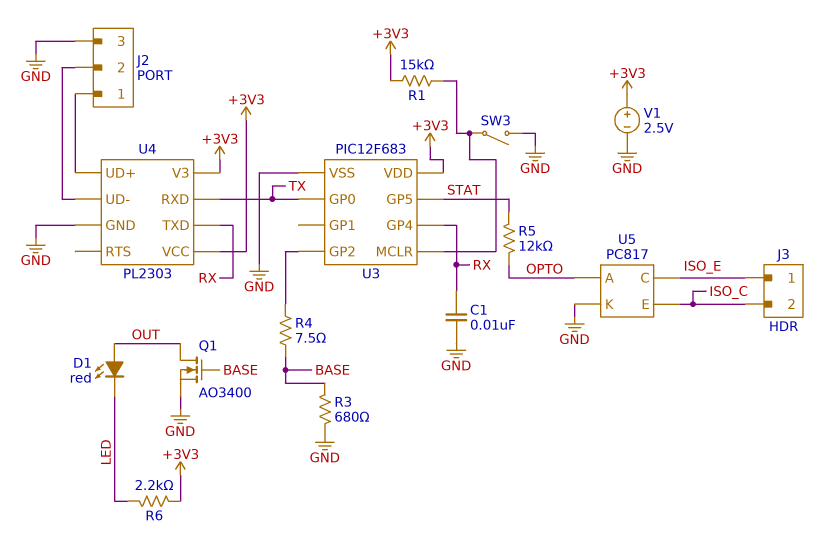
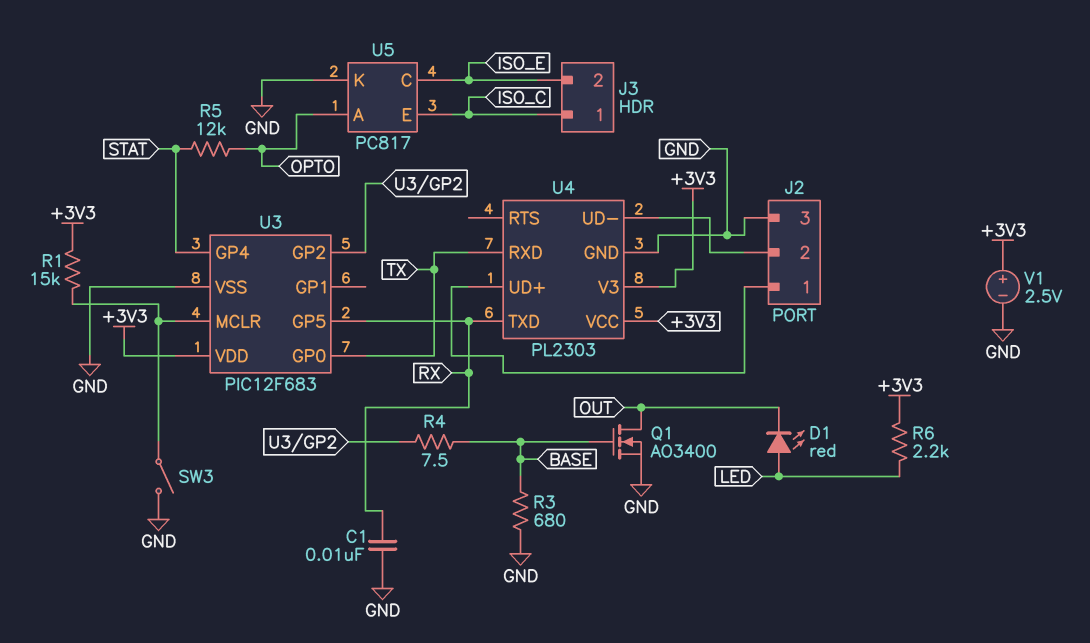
D1: LED red (A OUT, K LED) -> LED red (A LED, K OUT)
J3 pin 1: ISO_E -> ISO_C
J3 pin 2: ISO_C -> ISO_E
U3 pin GP4: RX -> STAT
U3 pin GP5: STAT -> RX

